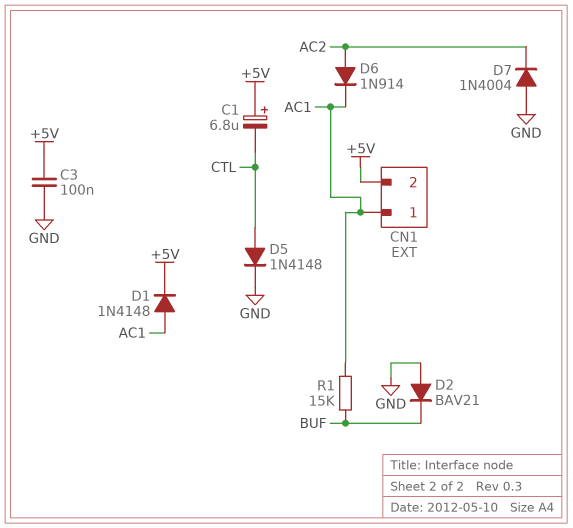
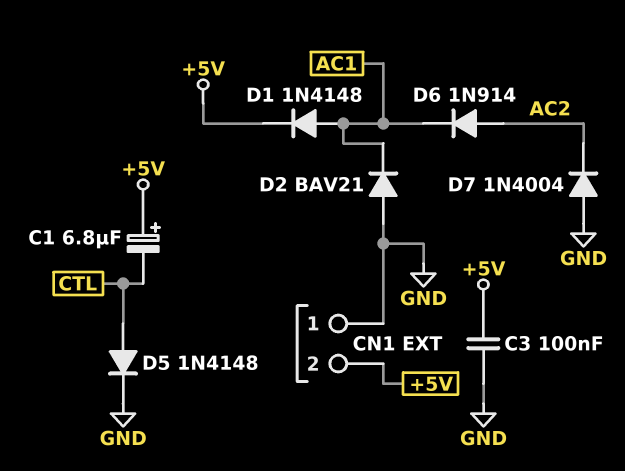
CN1 pin 1: AC1 -> GND
D2: diode BAV21 (A GND, K BUF) -> diode BAV21 (A GND, K AC1)
R1: 15k (AC1, BUF) -> none

